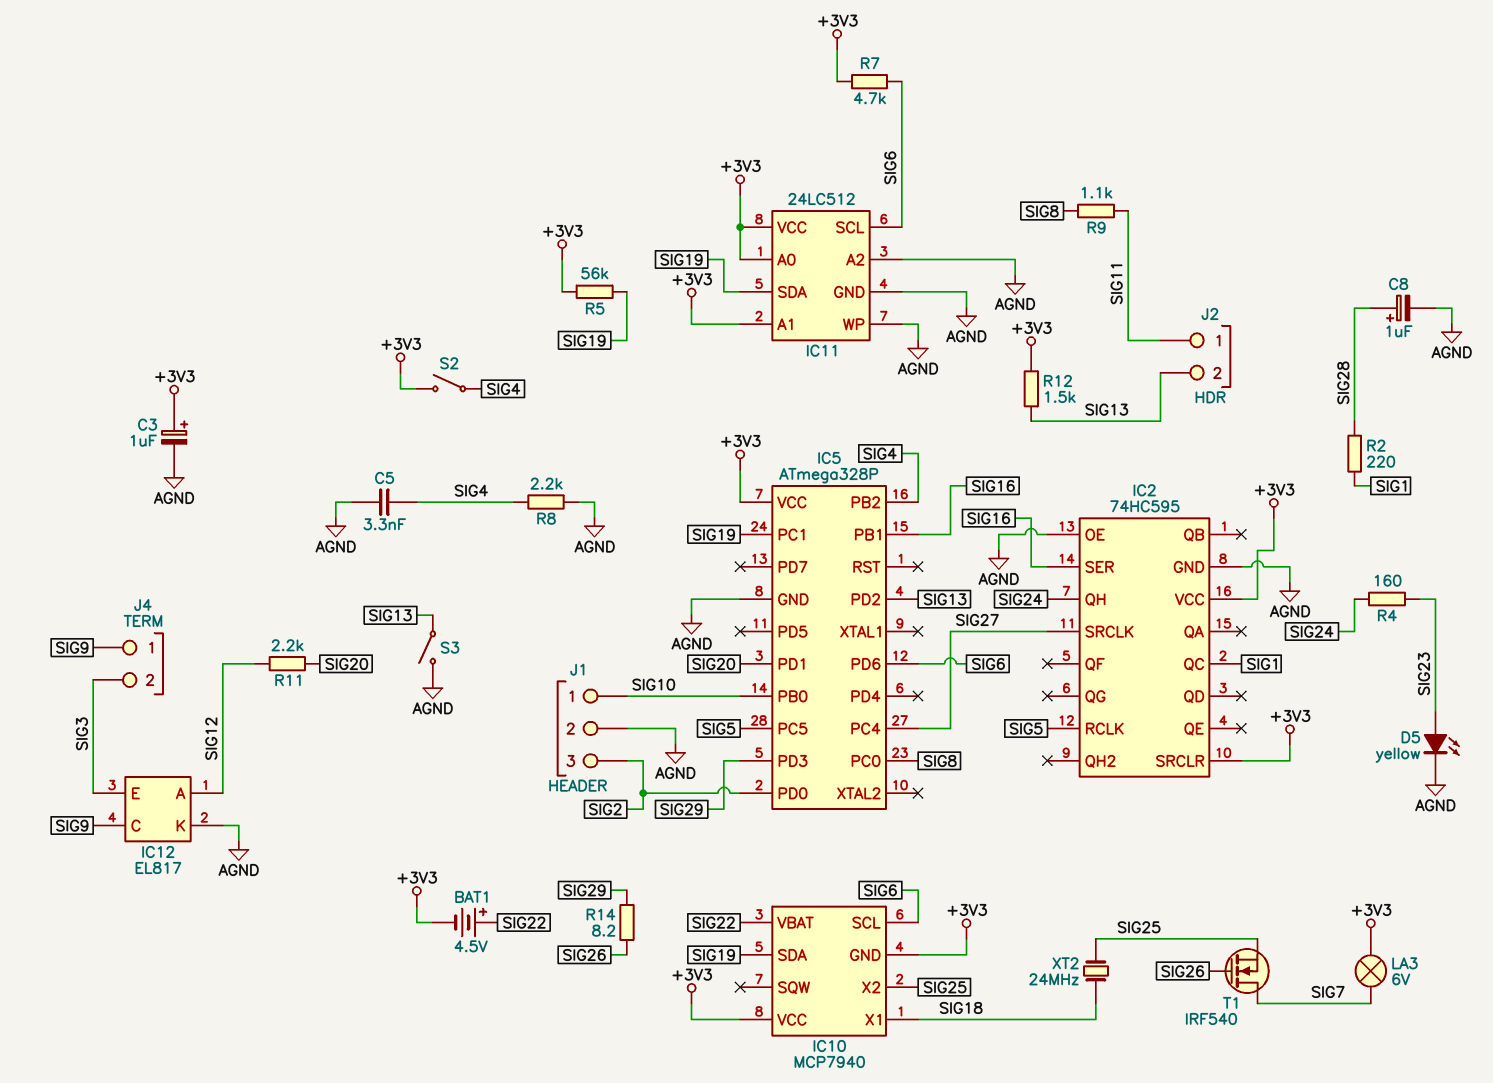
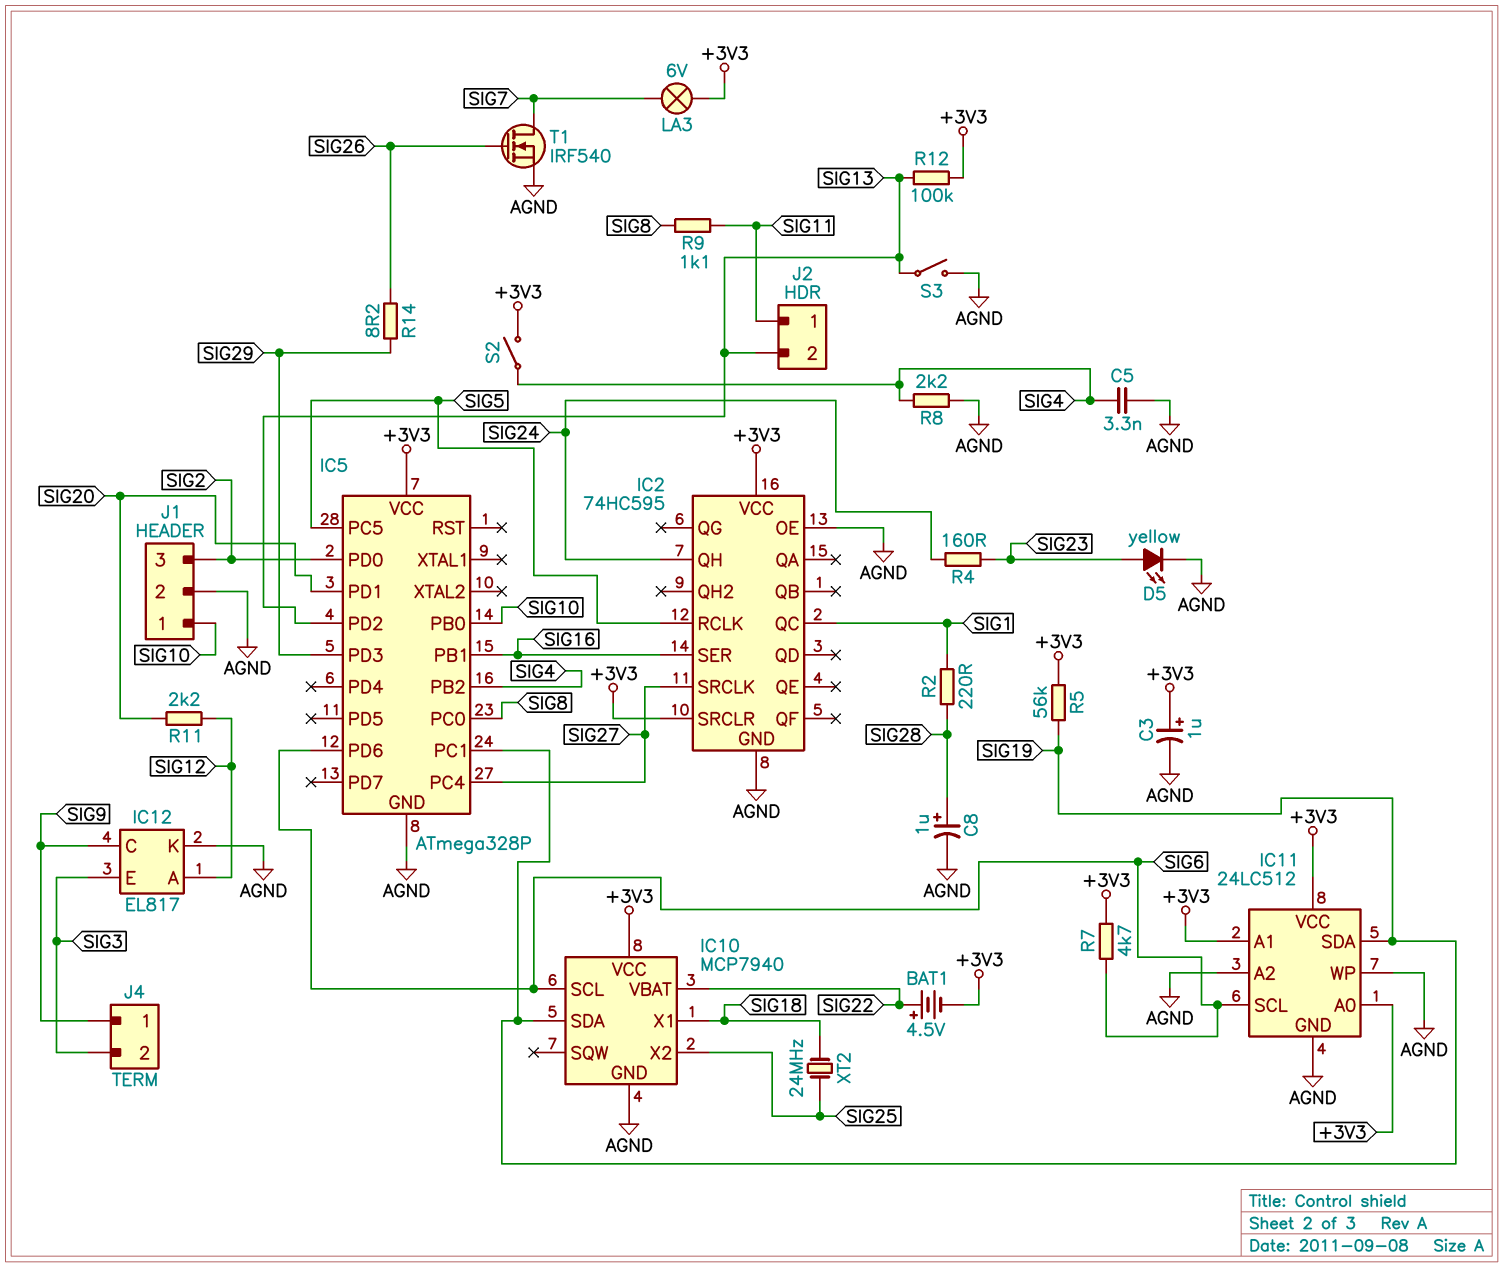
IC10 pin GND: +3V3 -> AGND
R12: 1.5k (+3V3, SIG13) -> 100k (+3V3, SIG13)
T1: NMOS IRF540 (G SIG26, D SIG7, S SIG25) -> NMOS IRF540 (G SIG26, D SIG7, S AGND)

